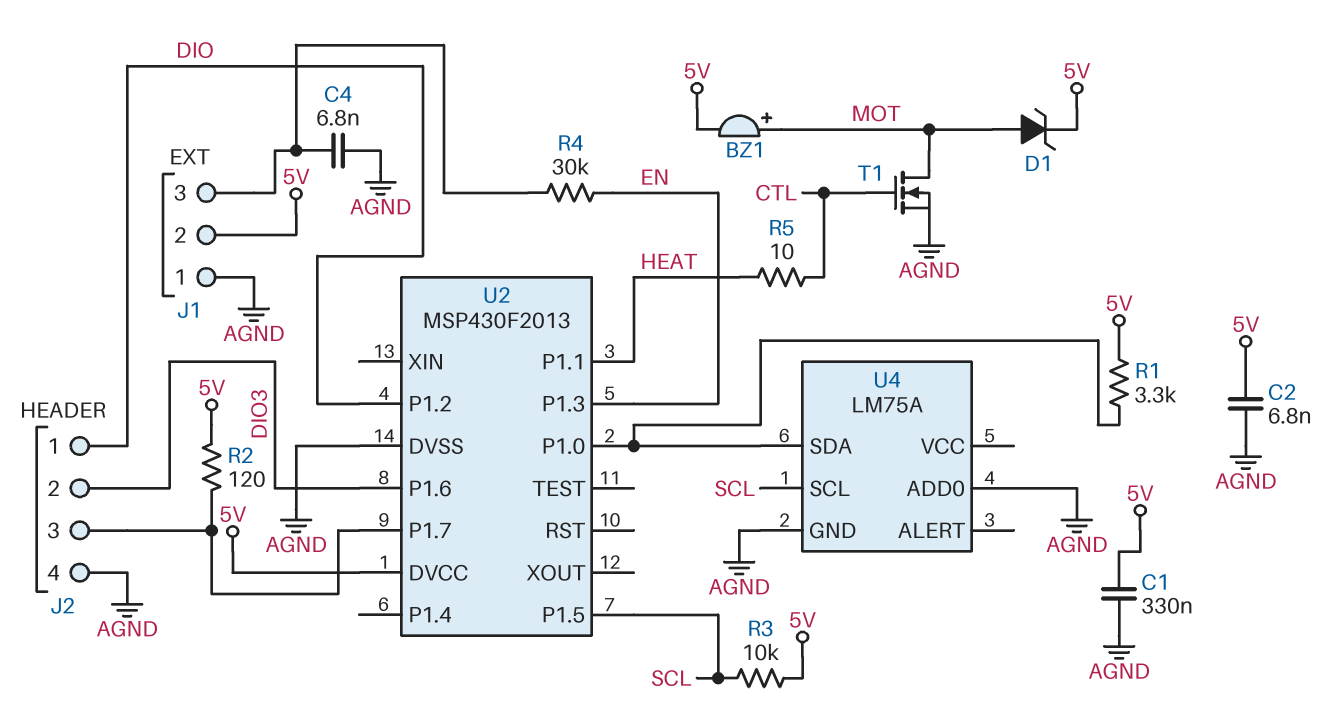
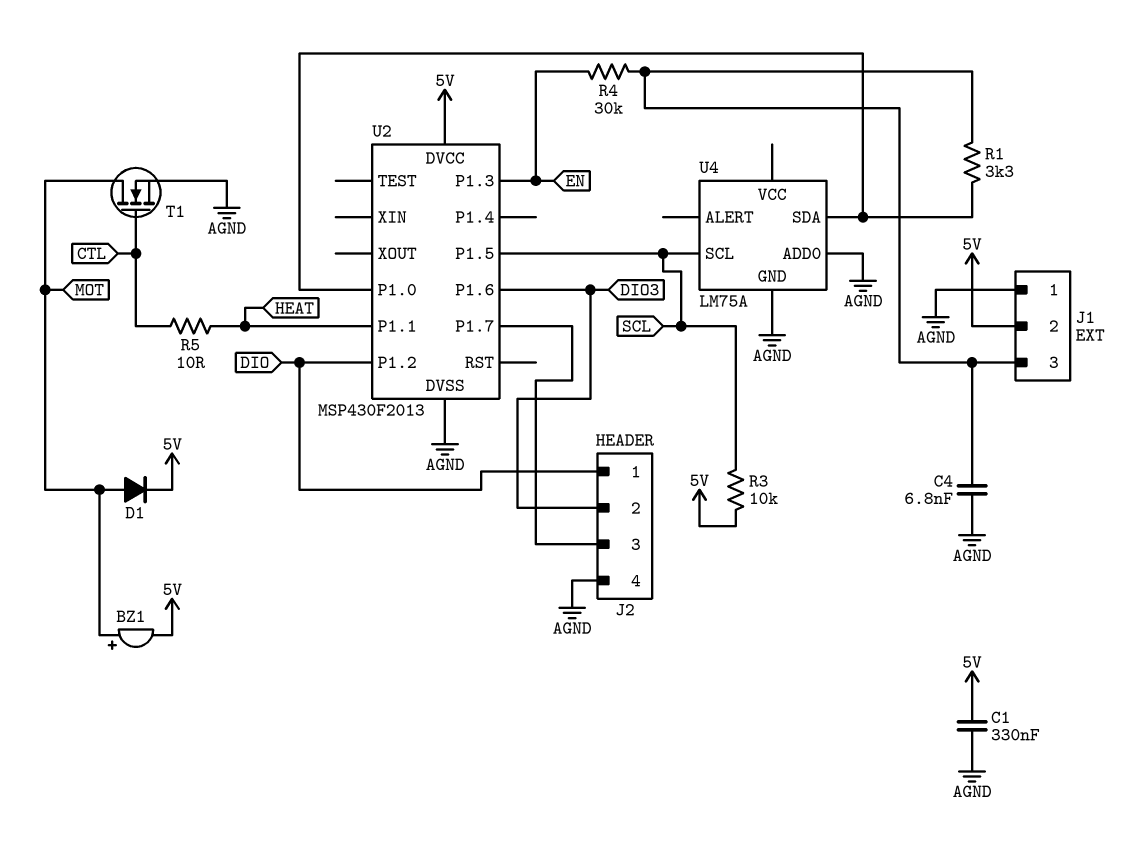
C2: 6.8nF (5V, AGND) -> none
D1: zener (A MOT, K 5V) -> diode (A MOT, K 5V)
R1: 3.3k (5V, U2/P1.0) -> 3.3k (J1/3, U2/P1.0)
R2: 120 (5V, J2/3) -> none

